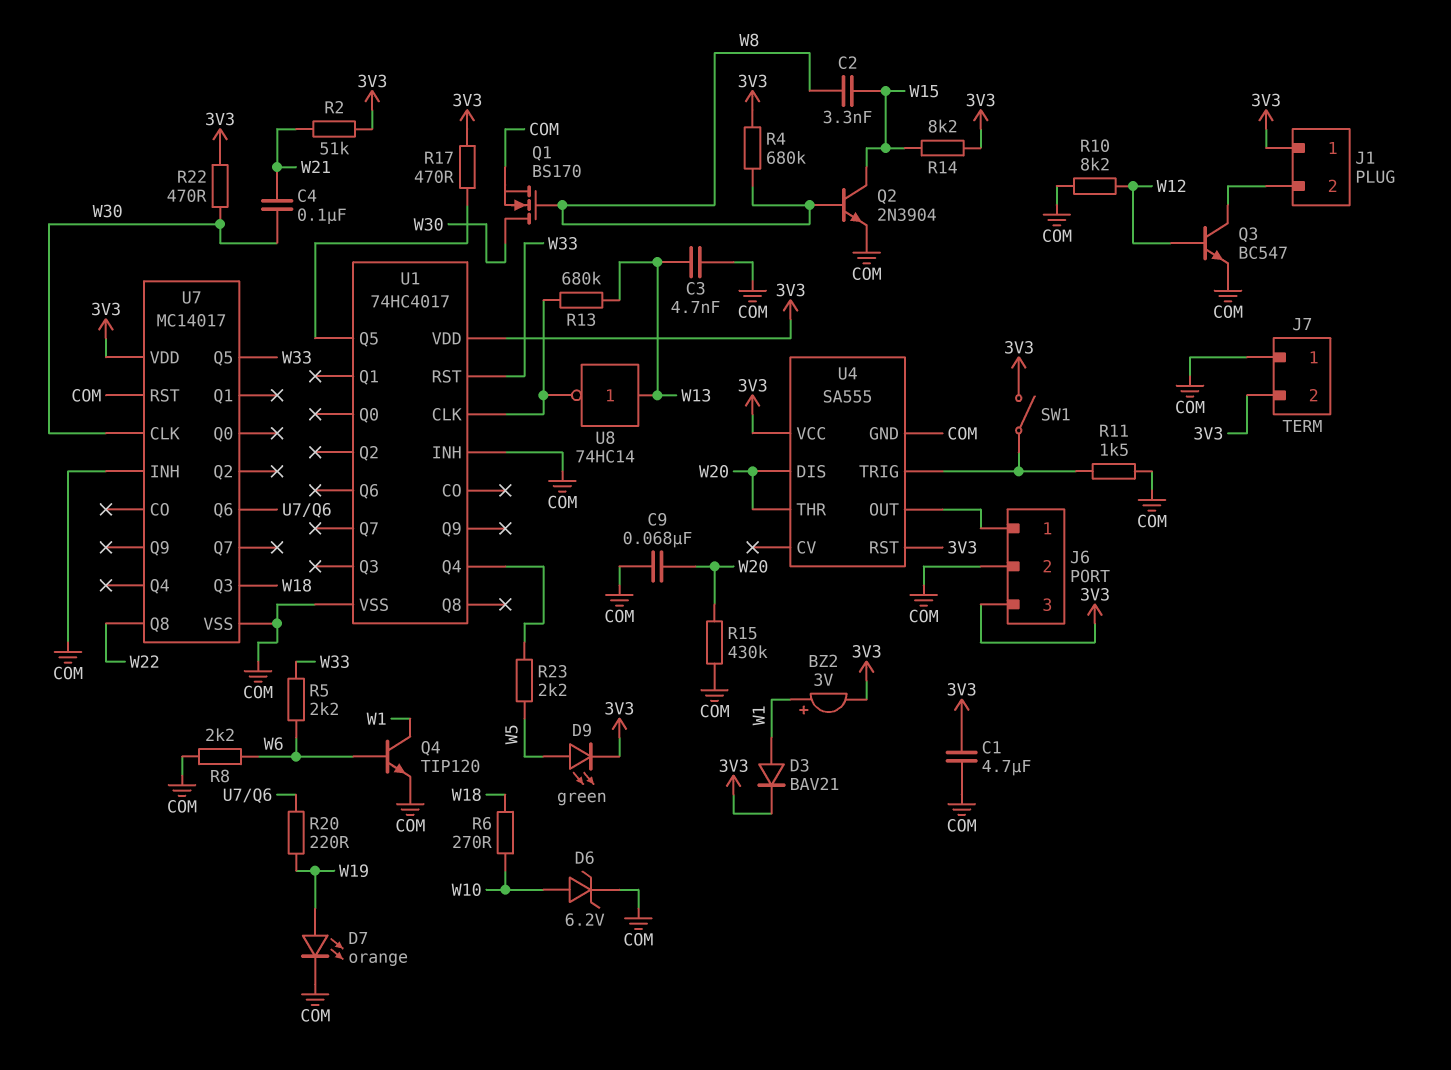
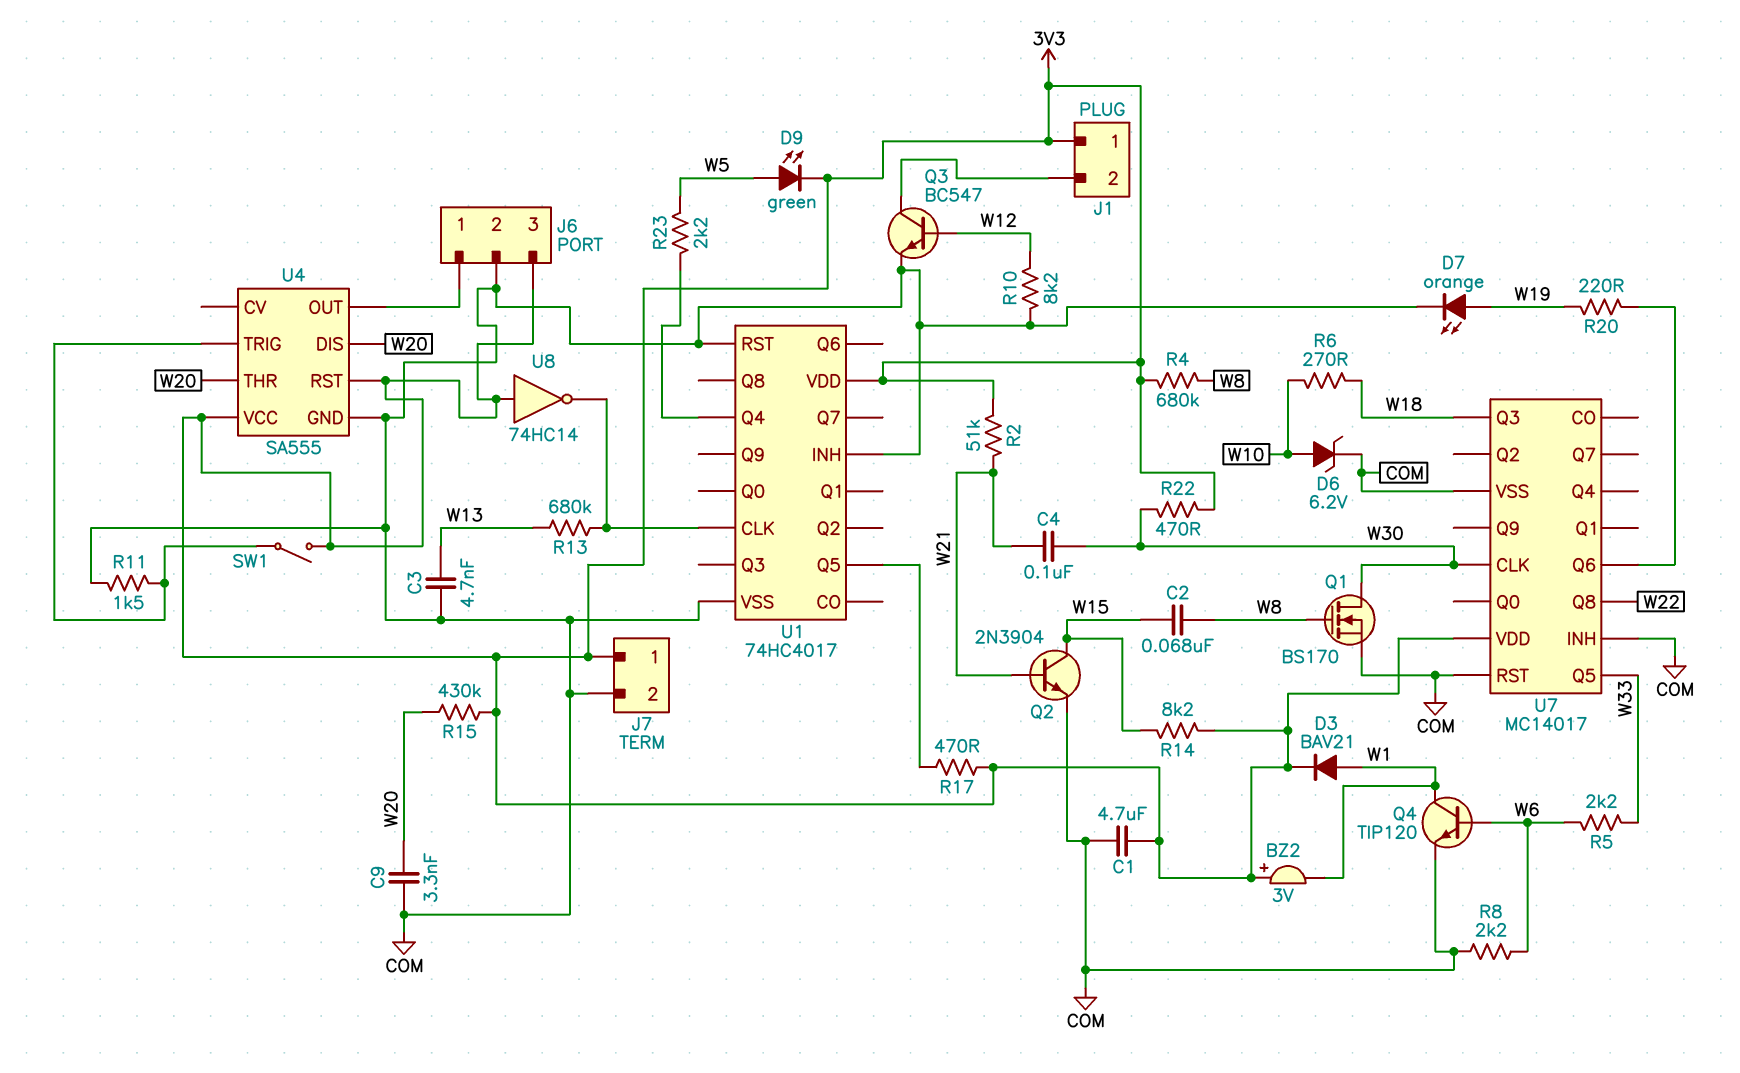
BZ2: buzzer 3V (plus W1, minus 3V3) -> buzzer 3V (plus 3V3, minus W1)
C2: 3.3nF (W8, W15) -> 68nF (W8, W15)
C9: 68nF (COM, W20) -> 3.3nF (COM, W20)
J7 pin 1: COM -> 3V3
J7 pin 2: 3V3 -> COM
Q2: NPN 2N3904 (B W8, C W15, E COM) -> NPN 2N3904 (B W21, C W15, E COM)
R15: 430k (COM, W20) -> 430k (3V3, W20)
U1 pin RST: W33 -> COM
U8: NOT 74HC14 (in W13, out U1/CLK) -> NOT 74HC14 (in 3V3, out U1/CLK)

